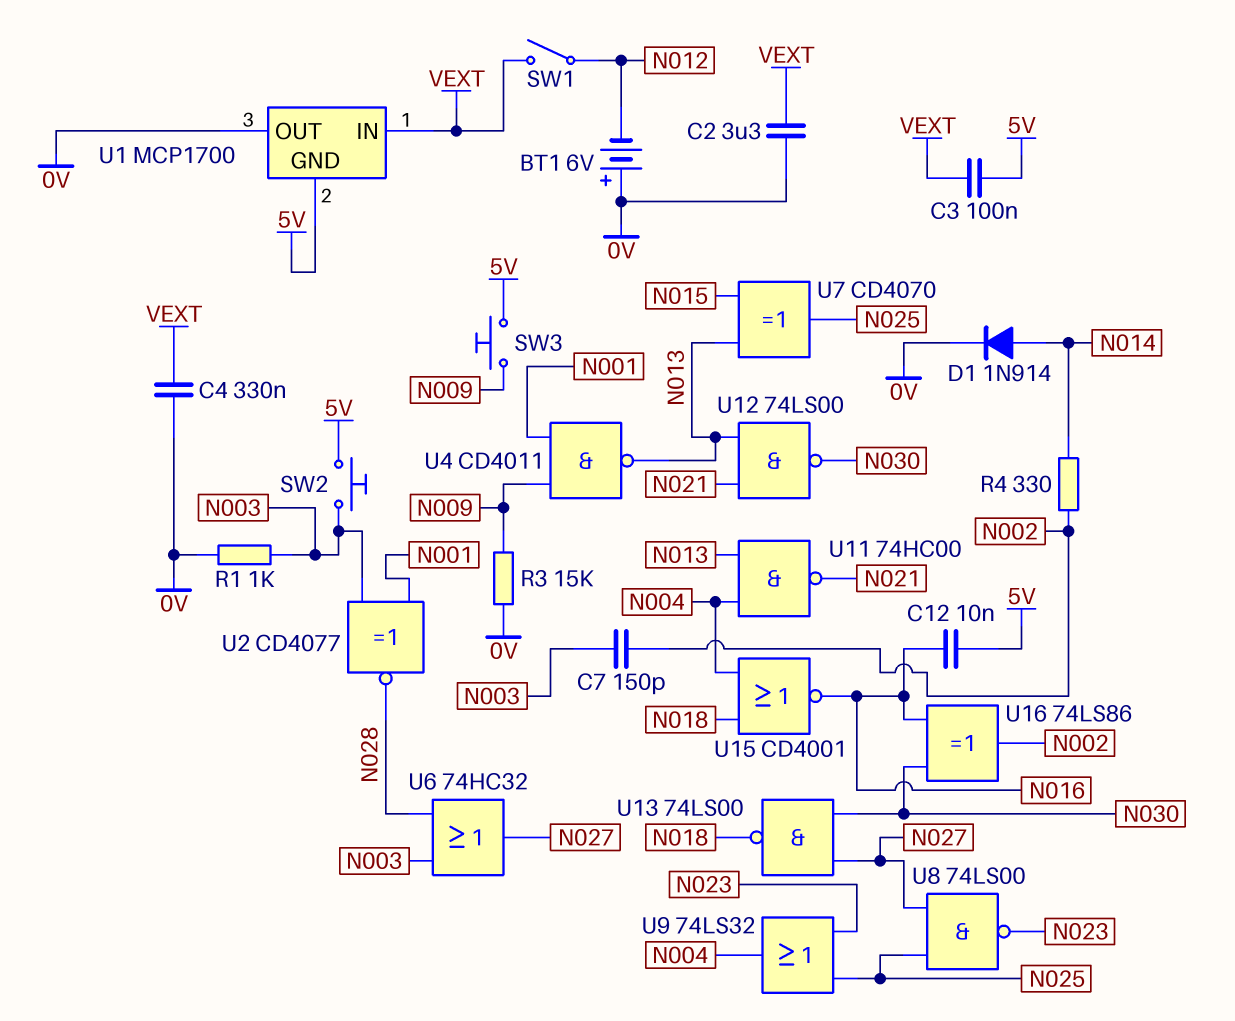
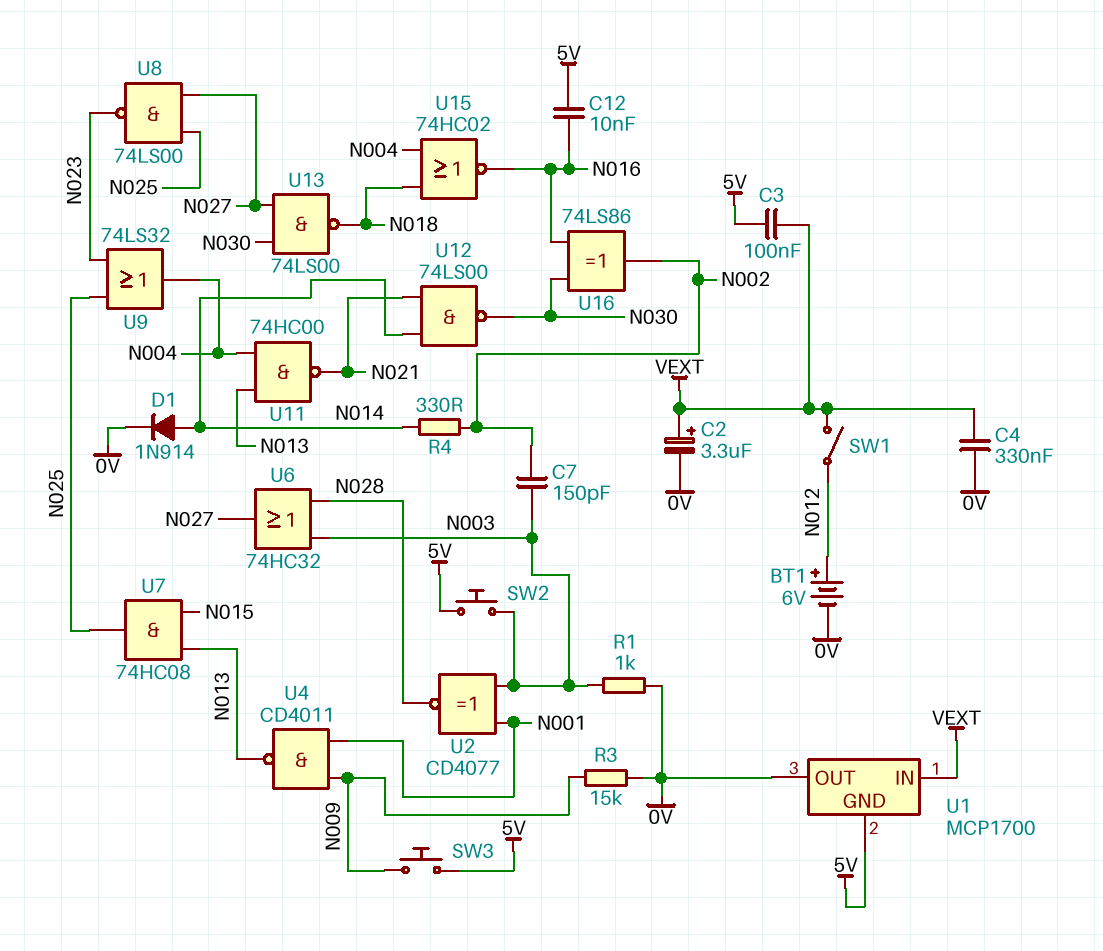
BT1: 6V (plus 0V, minus N012) -> 6V (plus N012, minus 0V)
C2: 3.3uF (0V, VEXT) -> 3.3uF (plus VEXT, minus 0V)
U7: XOR CD4070 (in N013, in N015, out N025) -> AND 74HC08 (in N013, in N015, out N025)
U12: NAND 74LS00 (in N013, in N021, out N030) -> NAND 74LS00 (in N014, in N021, out N030)
U15: NOR CD4001 (in N004, in N018, out N016) -> NOR 74HC02 (in N004, in N018, out N016)

